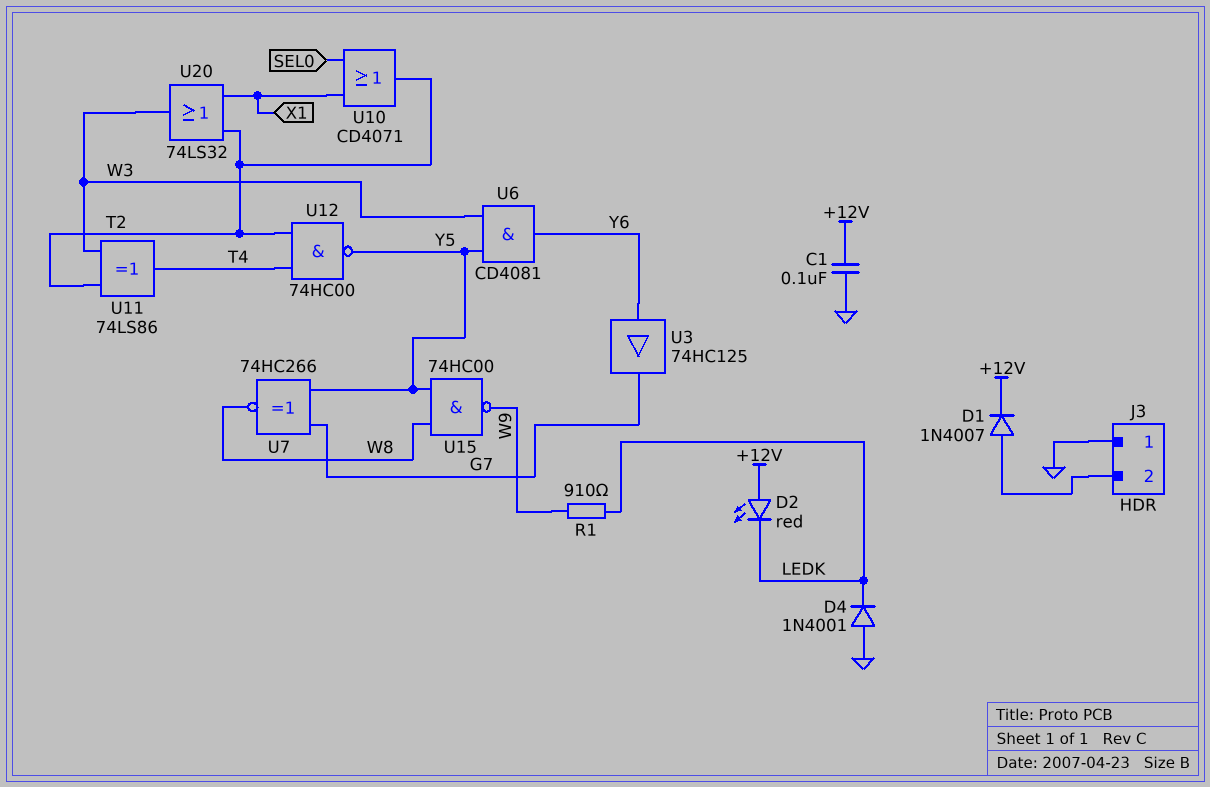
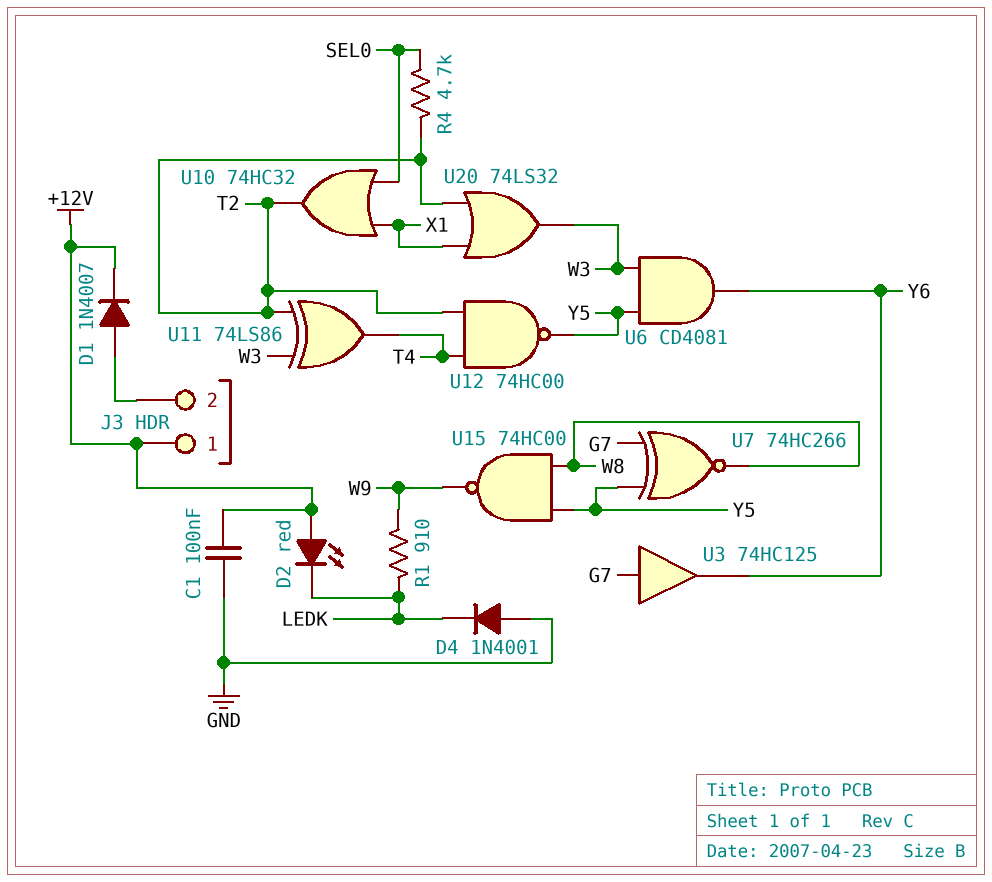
J3 pin 1: GND -> +12V
R4: none -> 4.7k (SEL0, T2)
U3: buffer 74HC125 (in Y6, out G7) -> buffer 74HC125 (in G7, out Y6)
U10: OR CD4071 (in SEL0, in X1, out T2) -> OR 74HC32 (in SEL0, in X1, out T2)

